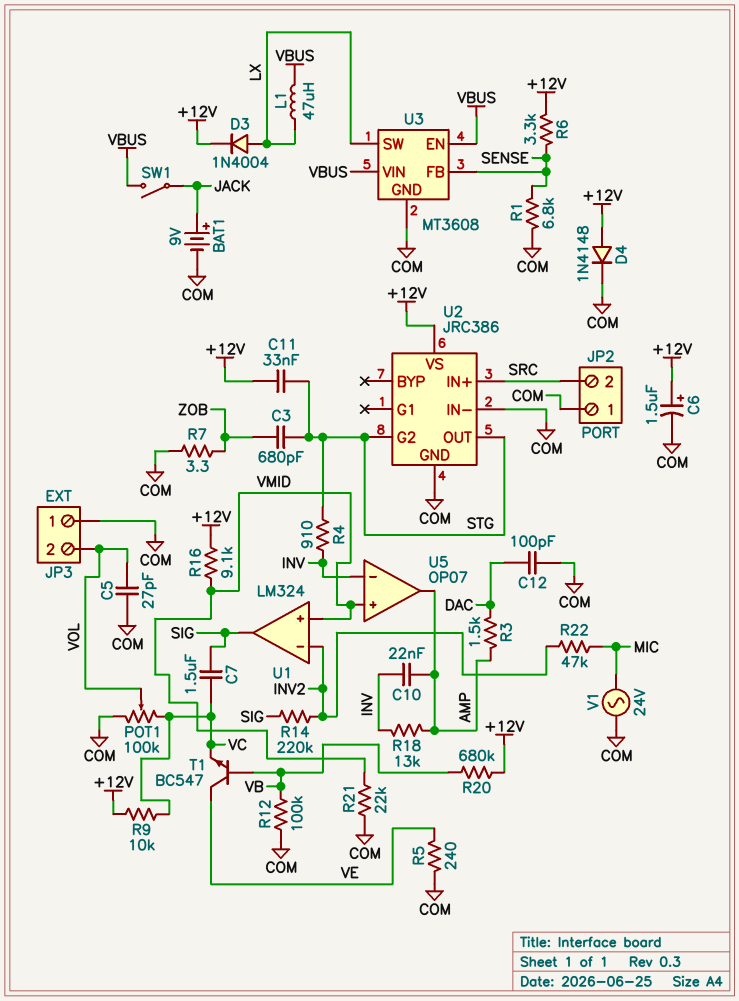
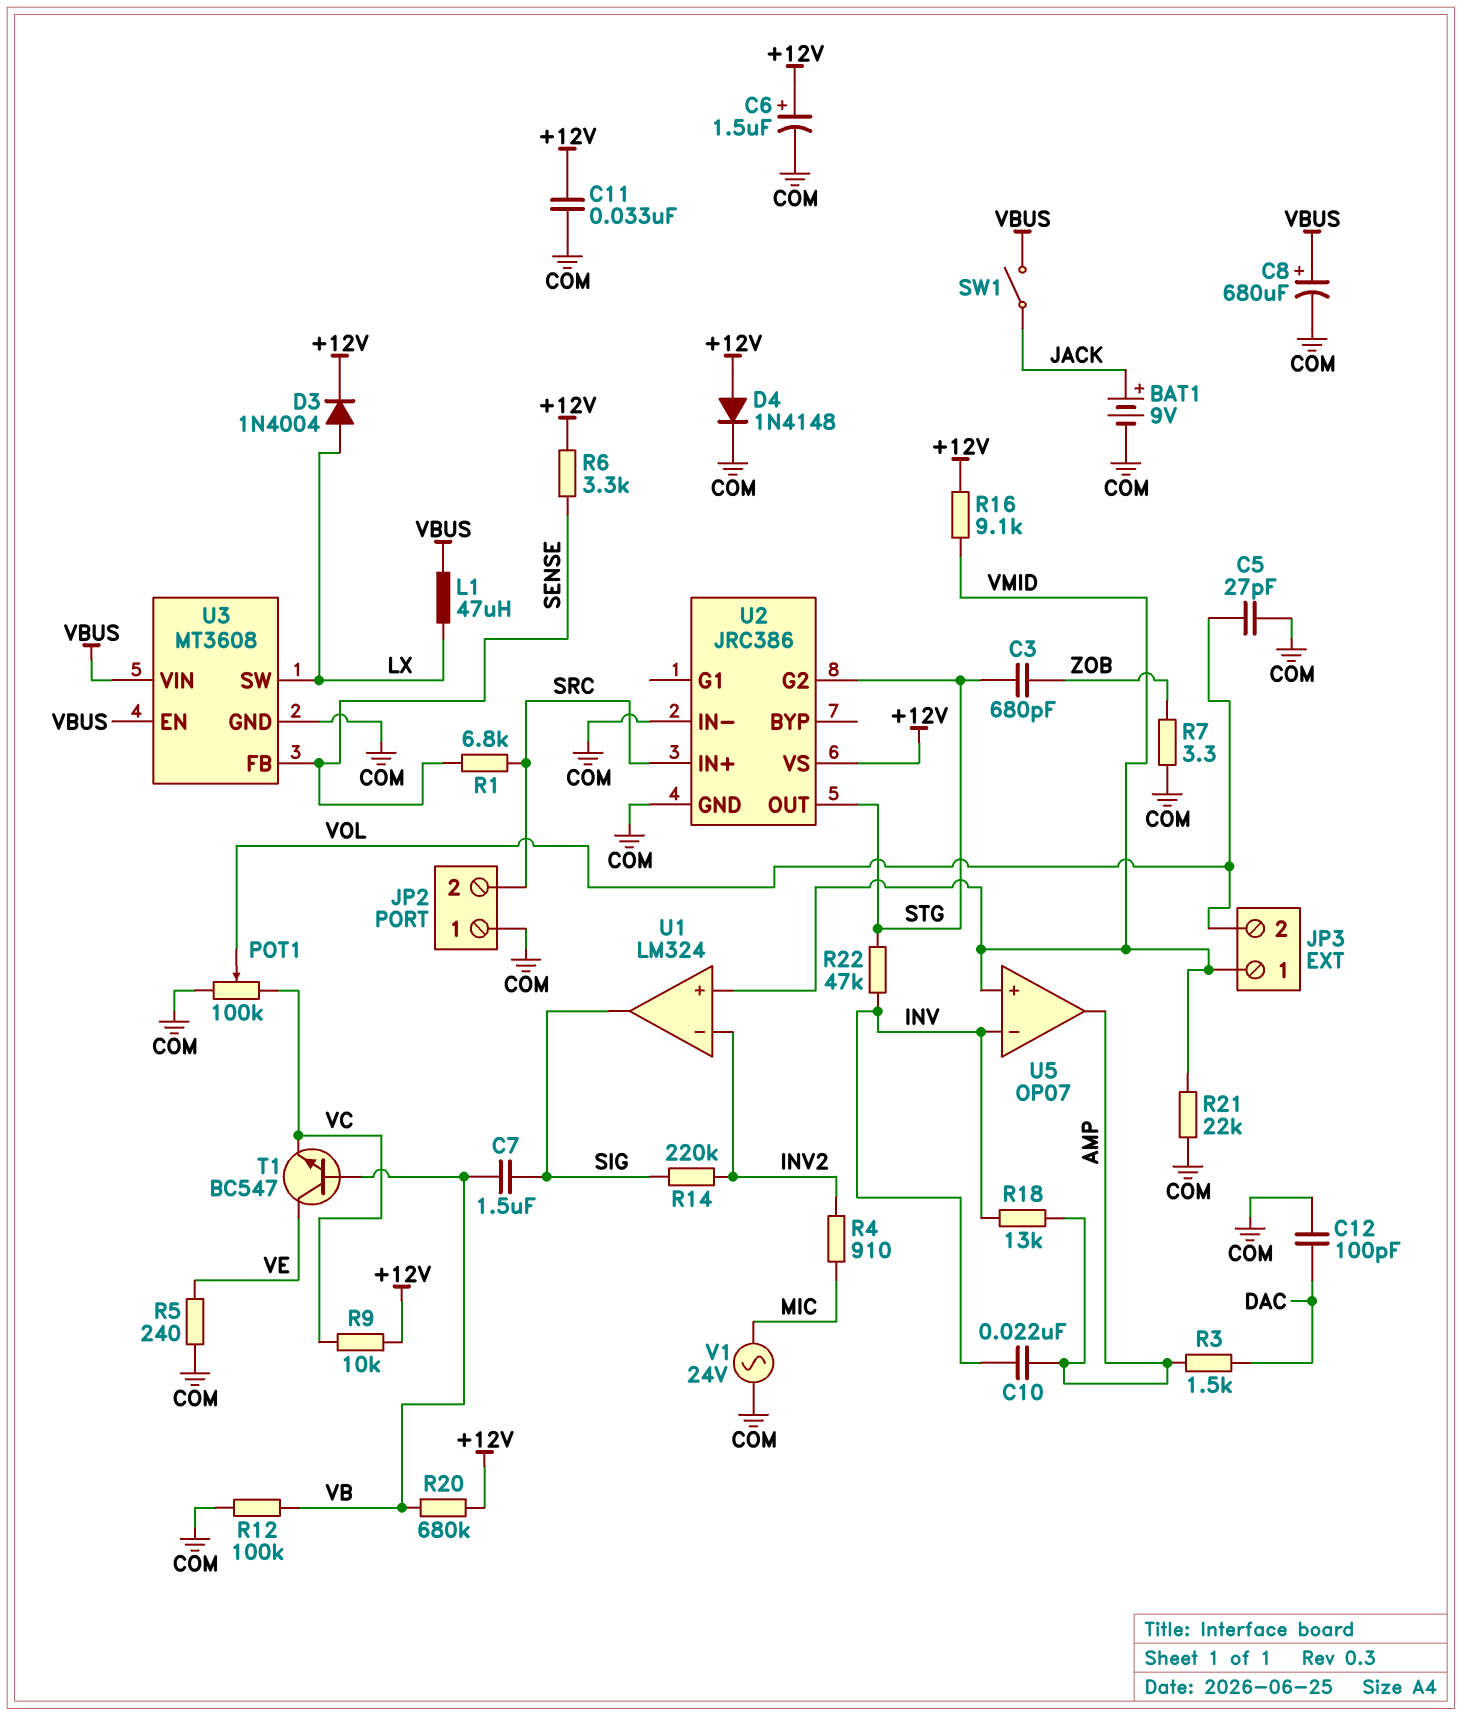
C7: 1.5uF (SIG, VC) -> 1.5uF (SIG, VB)
C8: none -> 680uF (plus VBUS, minus COM)
C11: 33nF (+12V, STG) -> 33nF (+12V, COM)
JP3 pin 1: COM -> VMID
R1: 6.8k (COM, SENSE) -> 6.8k (SENSE, SRC)
R4: 910 (INV, STG) -> 910 (INV2, MIC)
R22: 47k (INV2, MIC) -> 47k (INV, STG)

